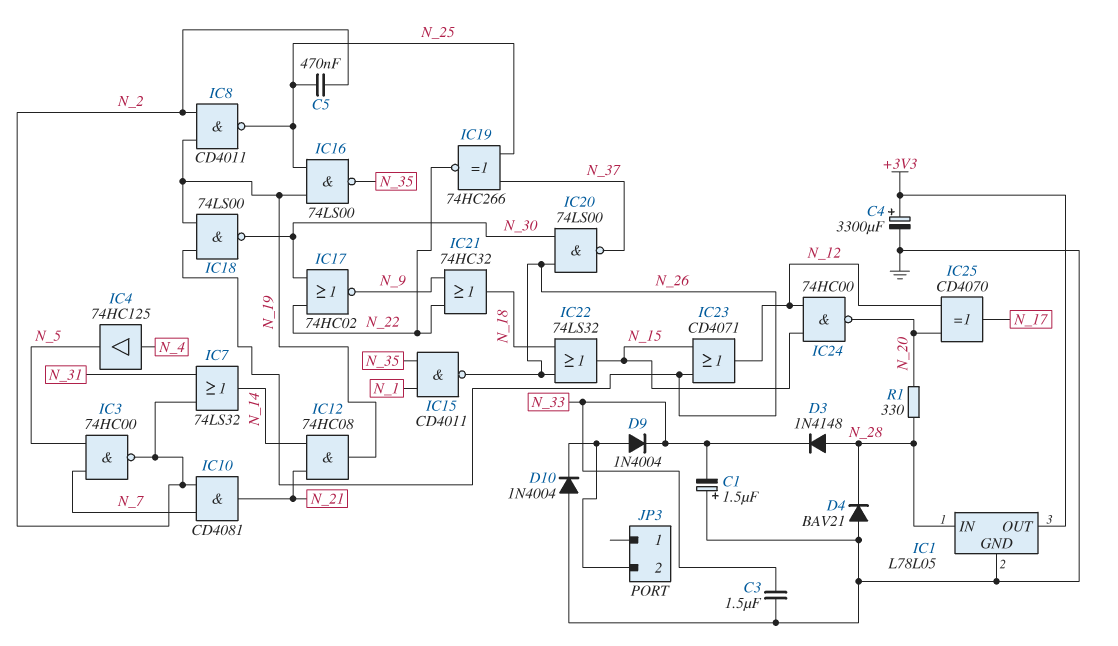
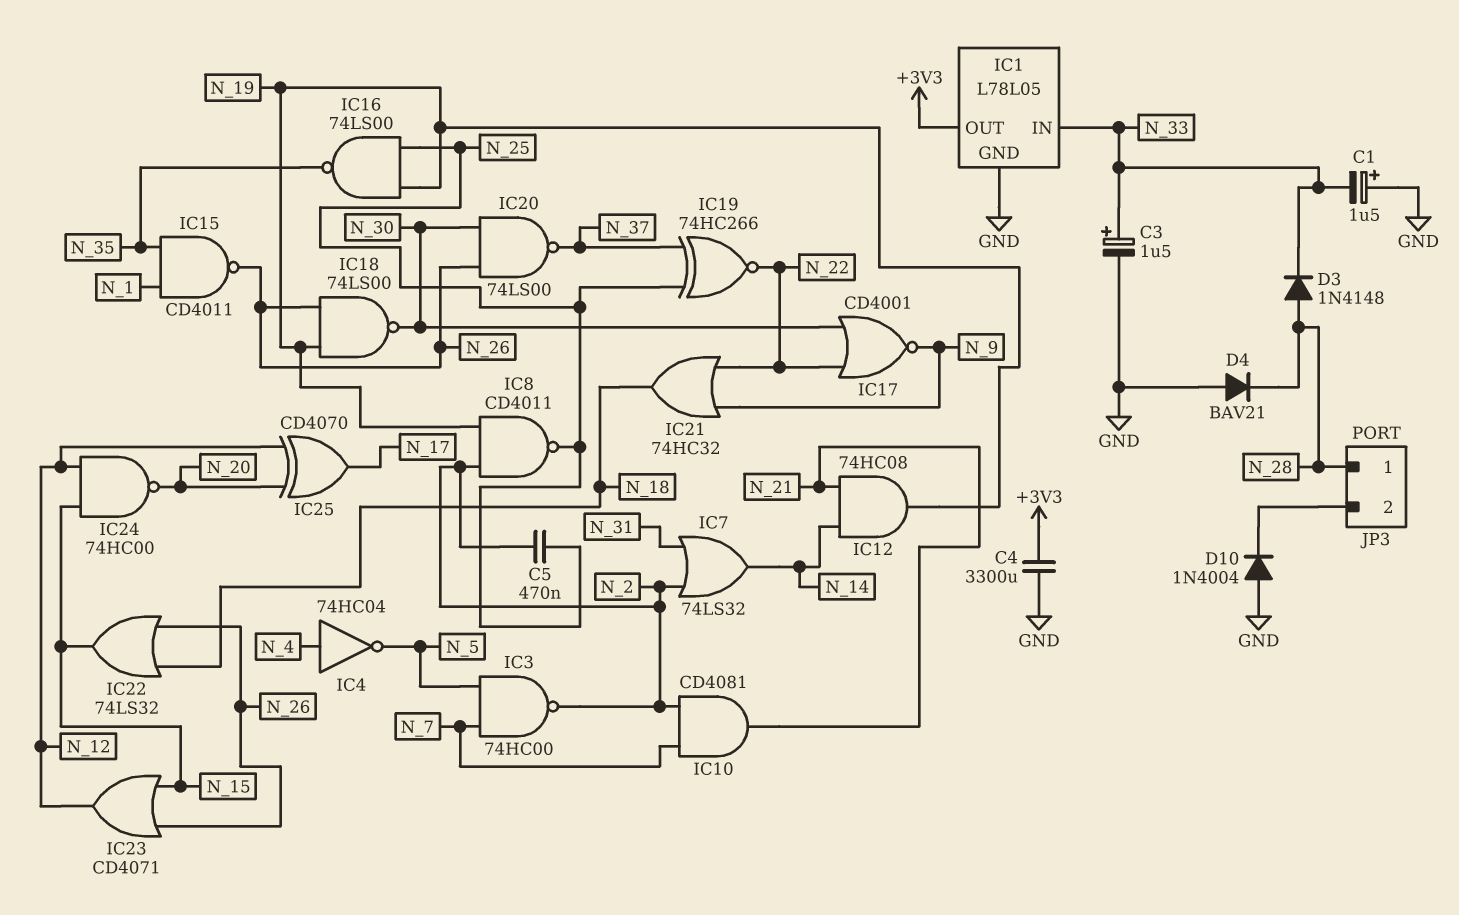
C3: 1.5uF (GND, N_33) -> 1.5uF (plus N_33, minus GND)
C4: 3300uF (plus +3V3, minus GND) -> 3300uF (+3V3, GND)
D9: diode 1N4004 (A JP3/2, K N_33) -> none
IC1 pin IN: N_28 -> N_33
IC4: buffer 74HC125 (in N_4, out N_5) -> NOT 74HC04 (in N_4, out N_5)
IC17: NOR 74HC02 (in N_22, in N_30, out N_9) -> NOR CD4001 (in N_22, in N_30, out N_9)
JP3 pin 1: none -> N_28
R1: 330 (N_20, N_28) -> none

